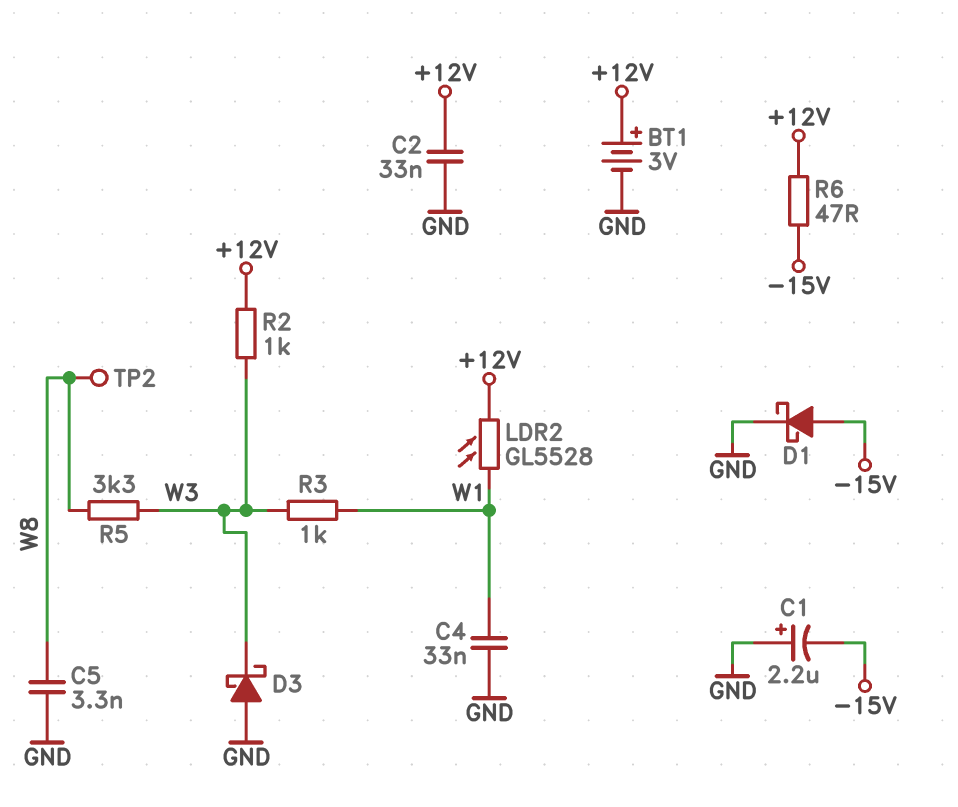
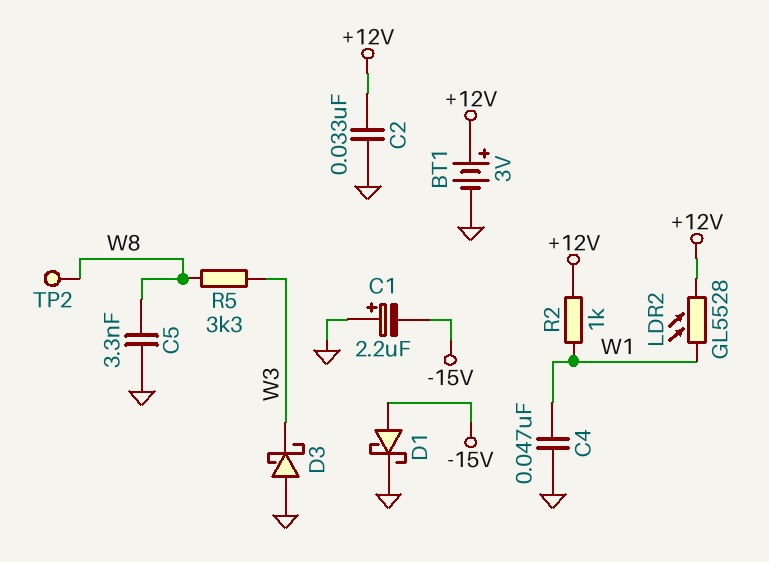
C4: 33nF (GND, W1) -> 47nF (GND, W1)
R2: 1k (+12V, W3) -> 1k (+12V, W1)
R3: 1k (W1, W3) -> none
R6: 47 (+12V, -15V) -> none

